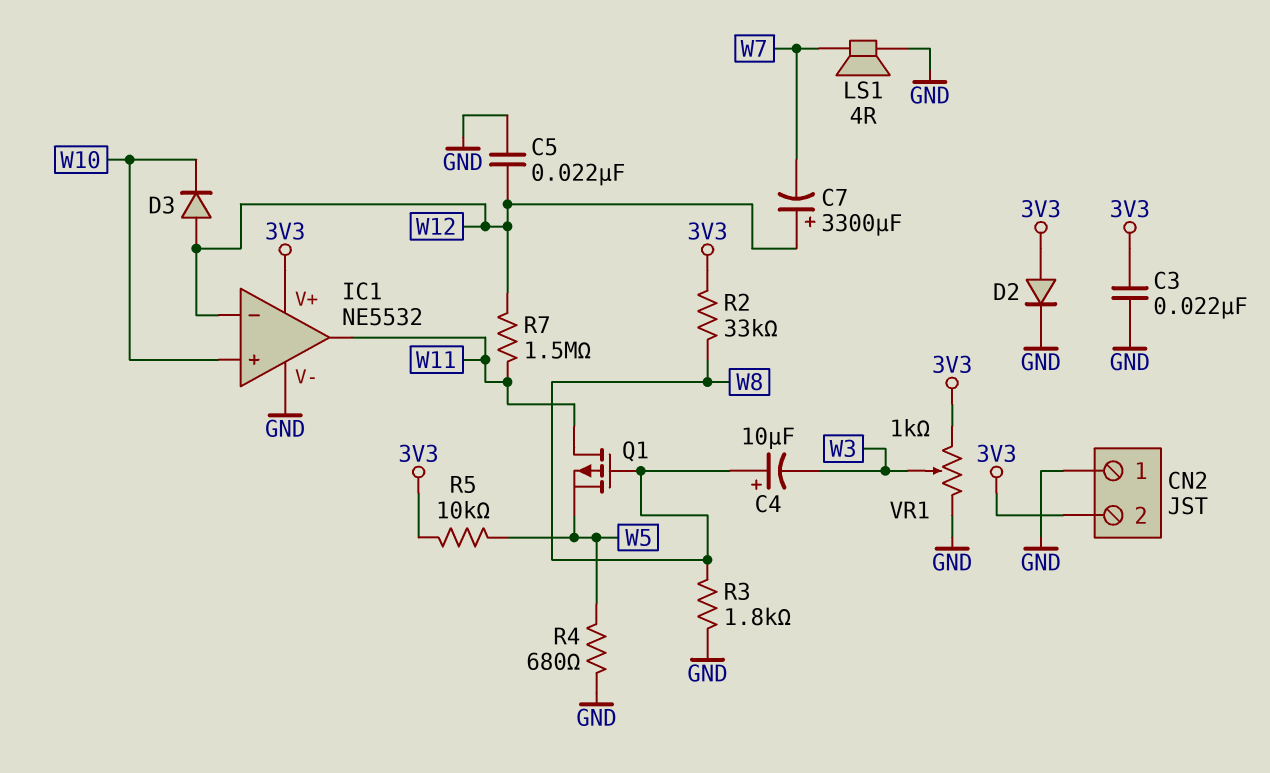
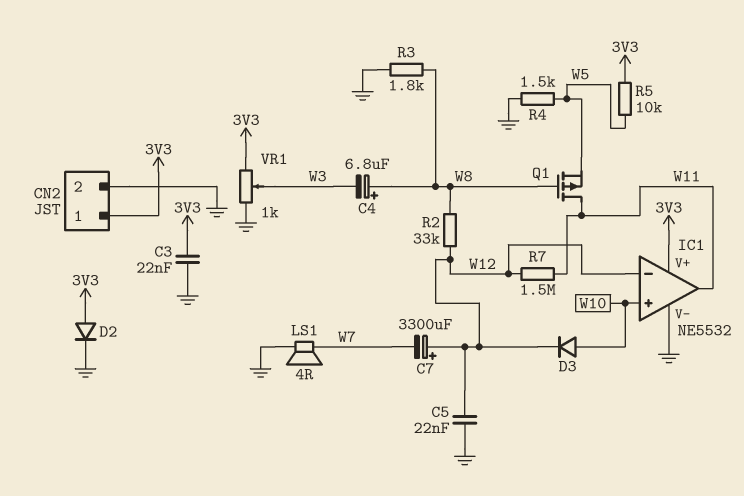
C4: 10uF (plus W8, minus W3) -> 6.8uF (plus W8, minus W3)
CN2 pin 1: GND -> 3V3
CN2 pin 2: 3V3 -> GND
D3: diode (A W12, K W10) -> diode (A W10, K W12)
R2: 33k (3V3, W8) -> 33k (W8, W12)
R4: 680 (GND, W5) -> 1.5k (GND, W5)

